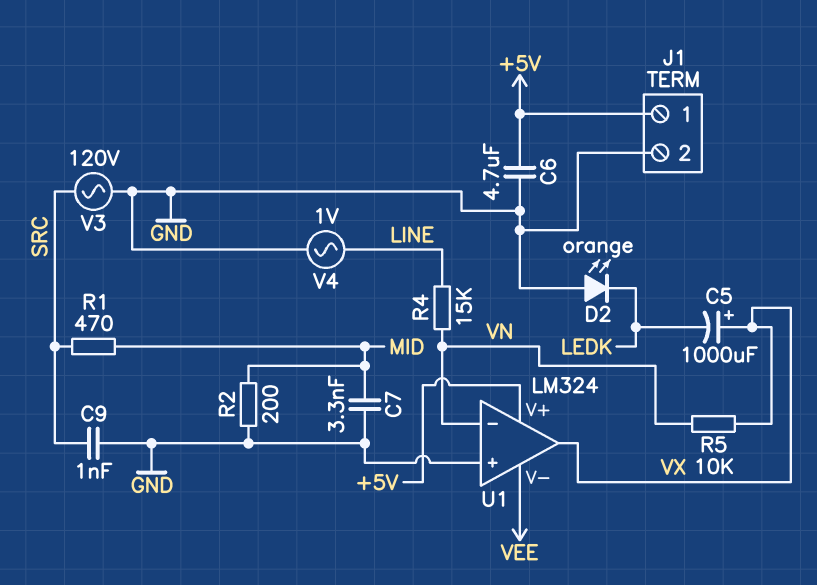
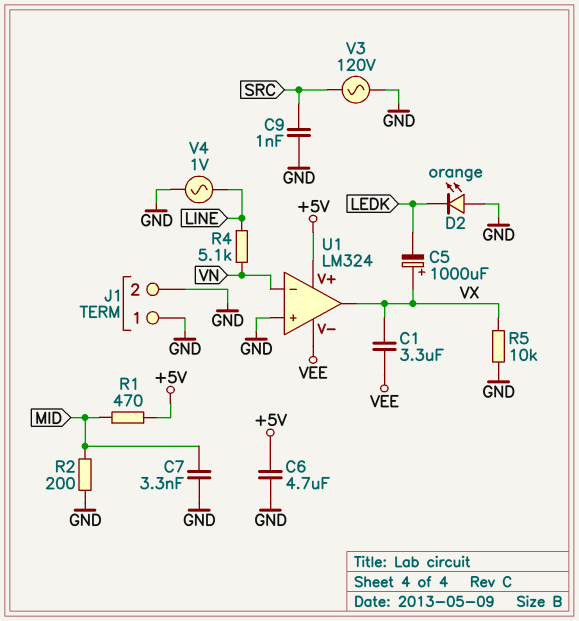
C1: none -> 3.3uF (VEE, VX)
J1 pin 1: +5V -> GND
R1: 470 (MID, SRC) -> 470 (+5V, MID)
R4: 15k (LINE, VN) -> 5.1k (LINE, VN)
R5: 10k (VN, VX) -> 10k (GND, VX)

